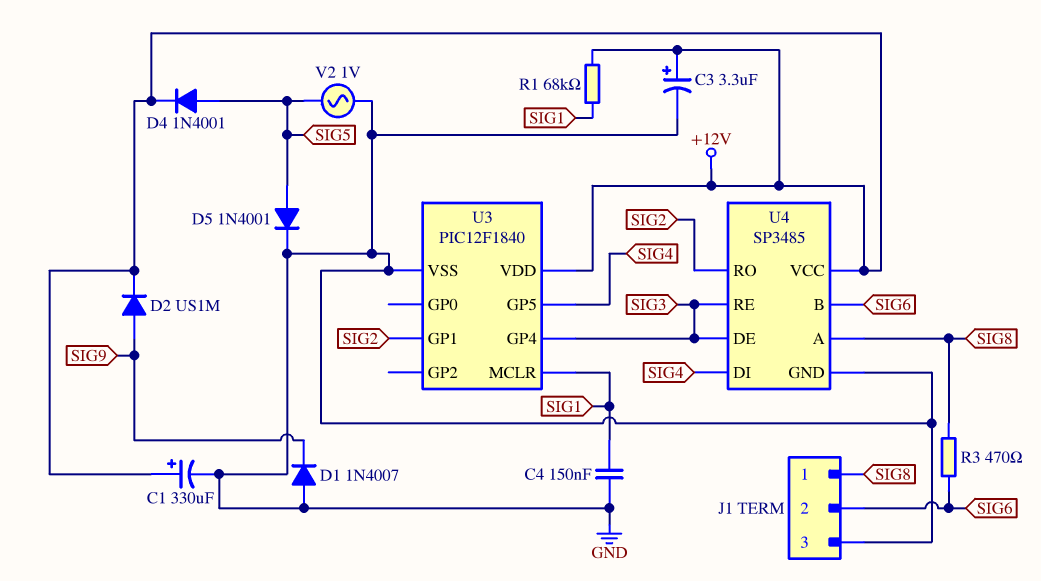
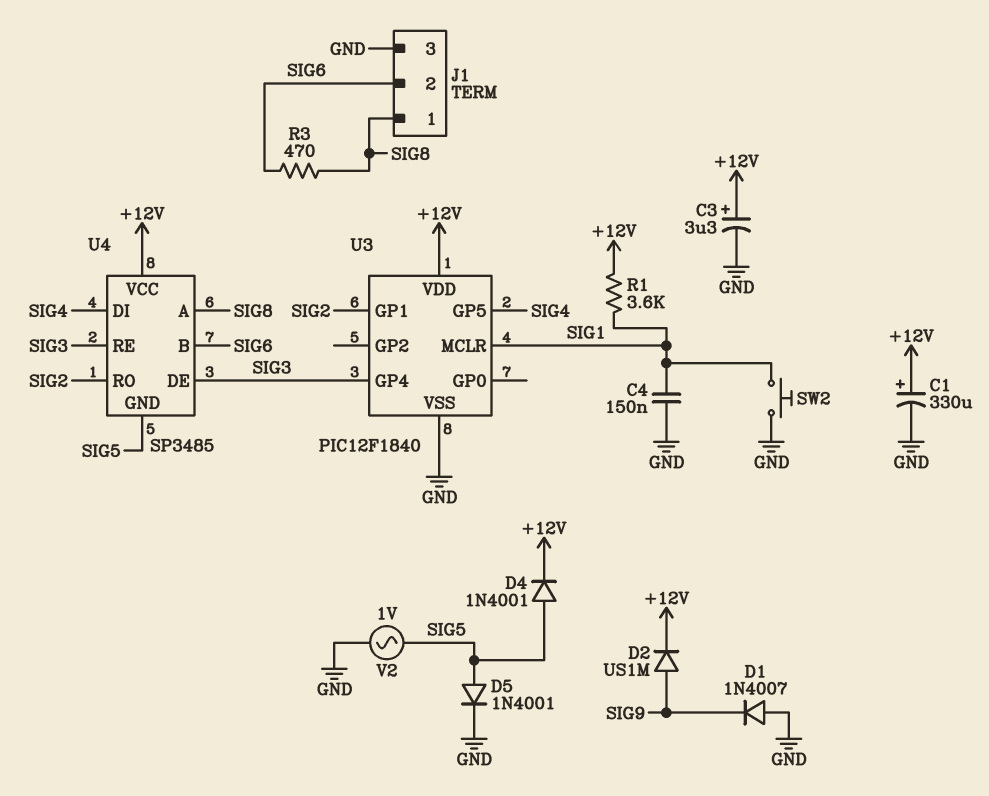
R1: 68k (+12V, SIG1) -> 3.6k (+12V, SIG1)
SW2: none -> button (GND, SIG1)
U4 pin GND: GND -> SIG5

